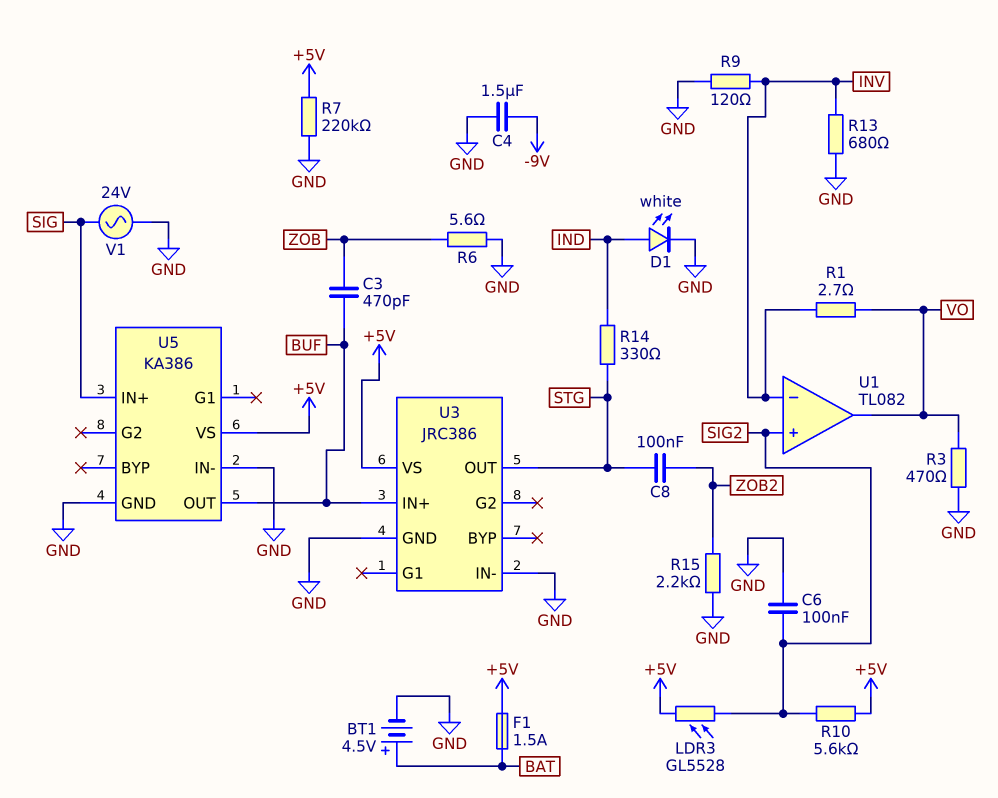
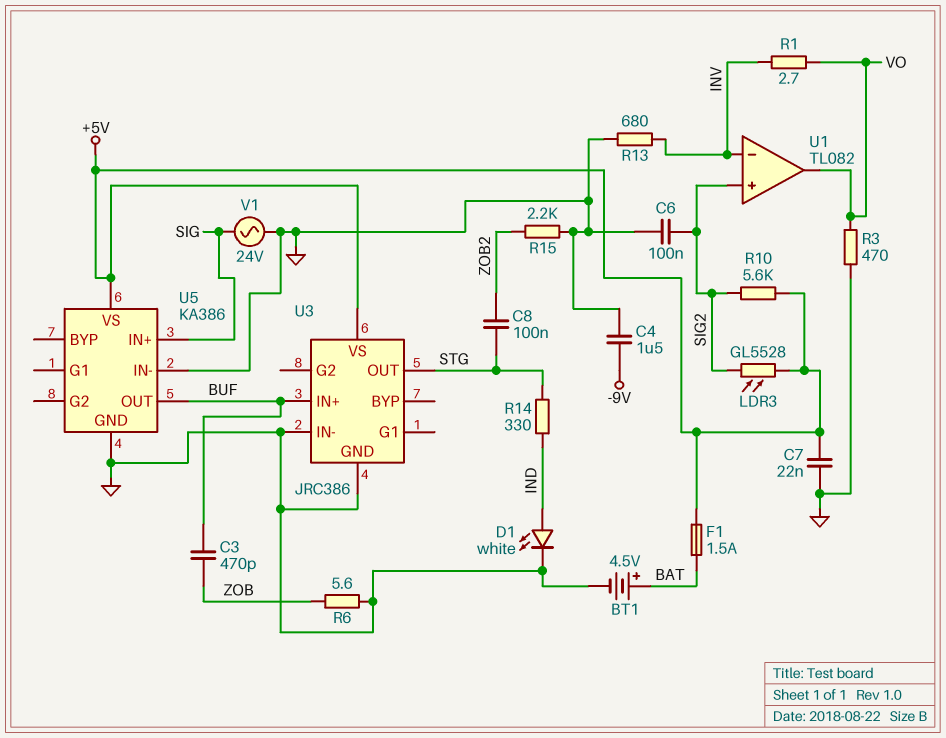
C7: none -> 22nF (+5V, GND)
R7: 220k (+5V, GND) -> none
R9: 120 (GND, INV) -> none

